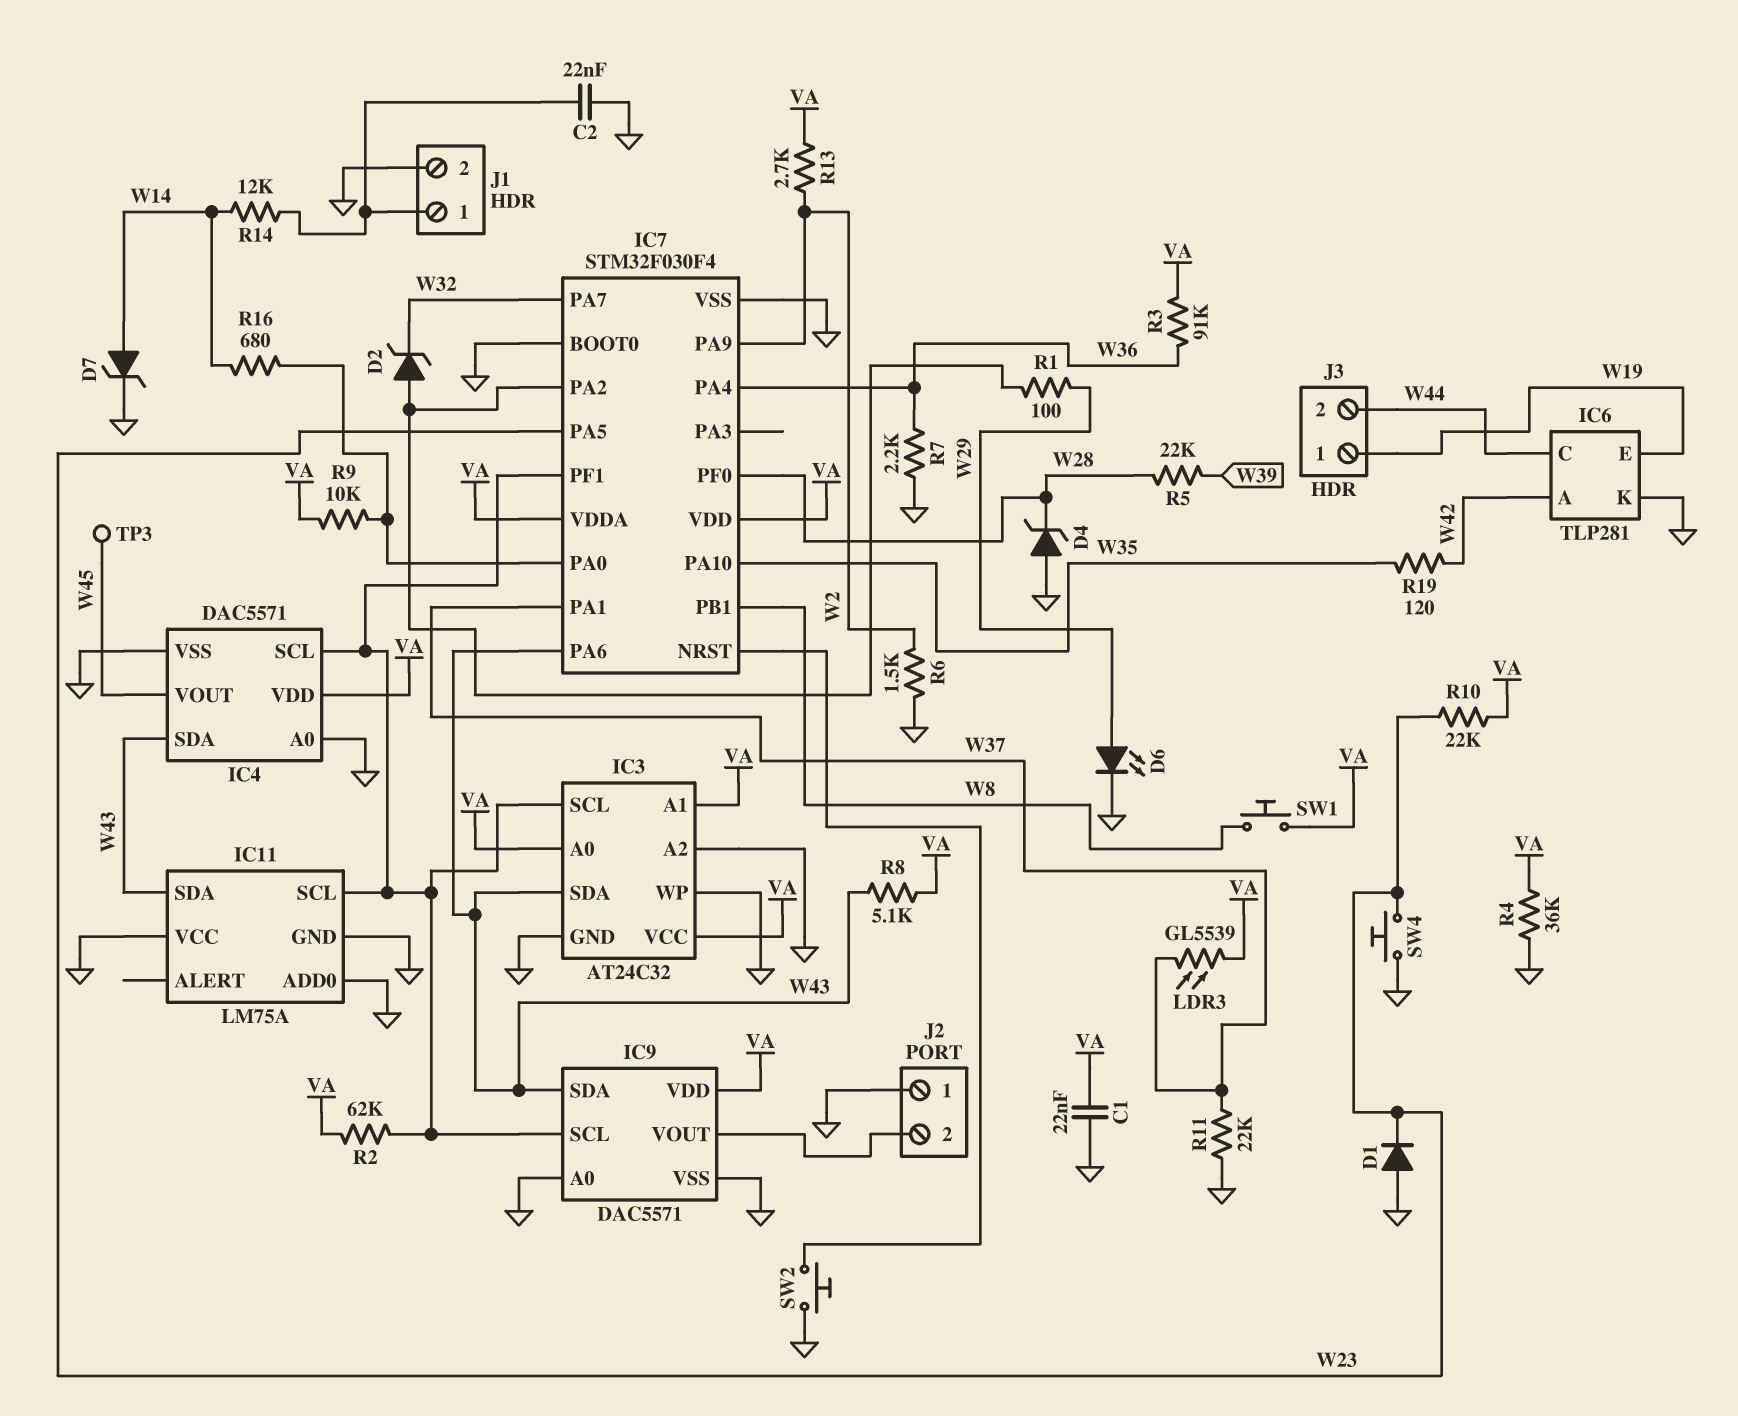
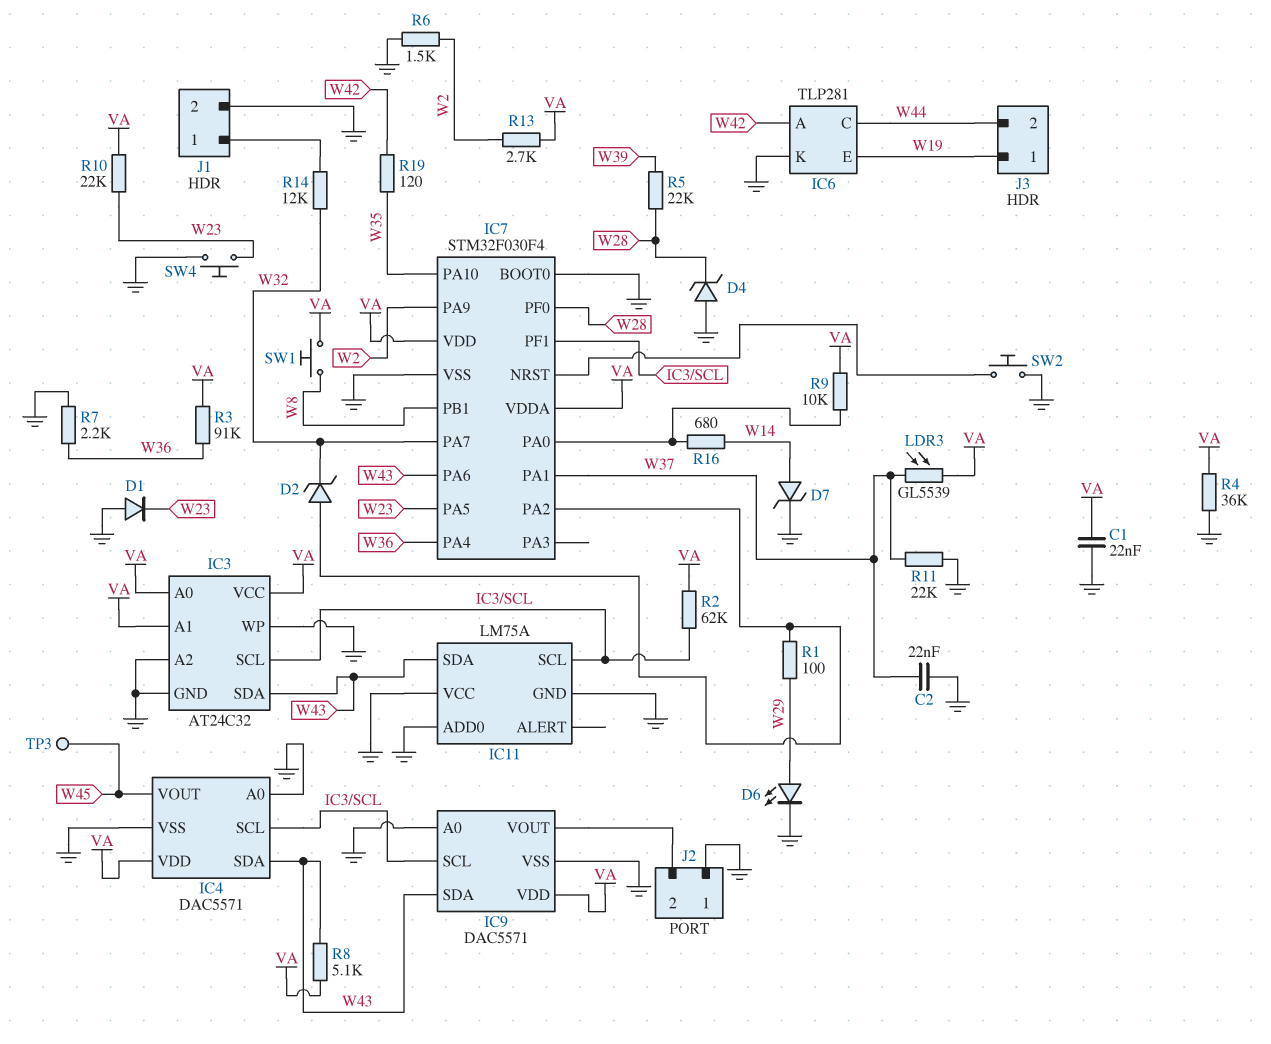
C2: 22nF (GND, J1/1) -> 22nF (GND, W37)
R14: 12k (J1/1, W14) -> 12k (J1/1, W32)

